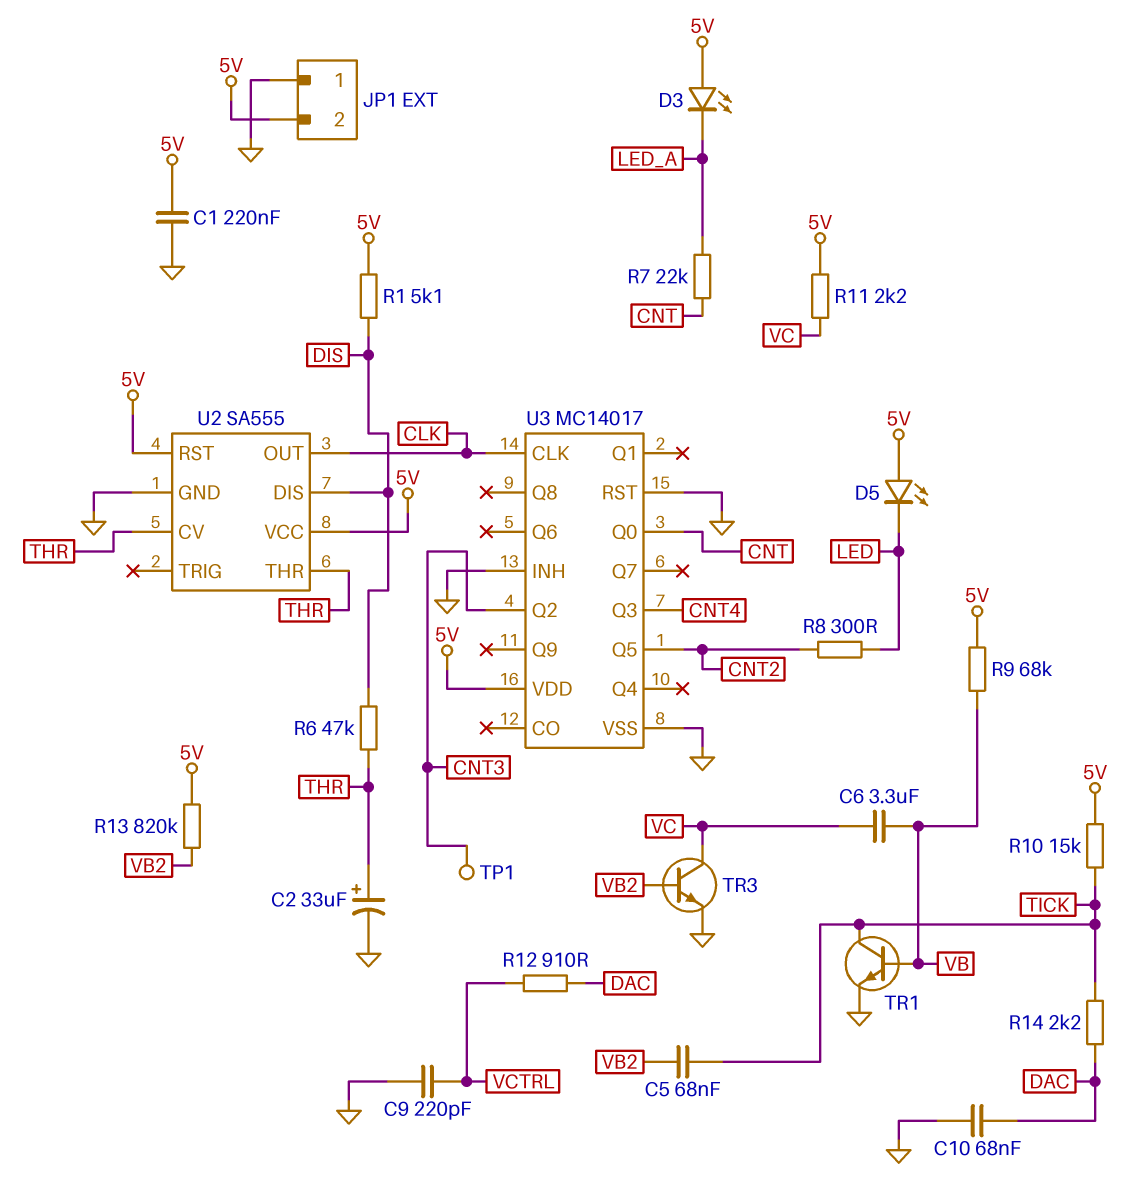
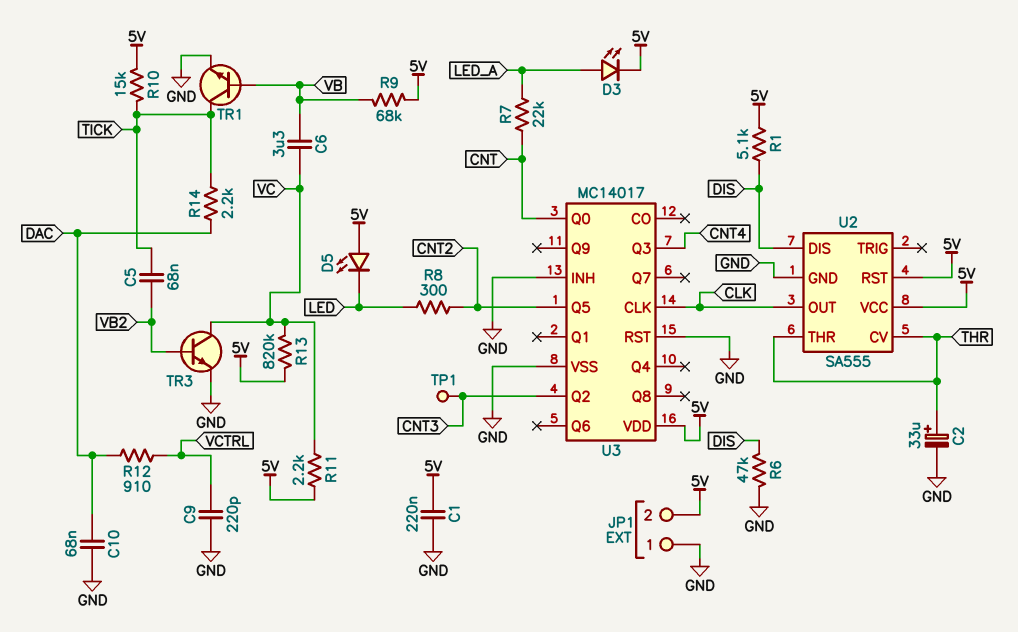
D3: LED (A 5V, K LED_A) -> LED (A LED_A, K 5V)
R6: 47k (DIS, THR) -> 47k (DIS, GND)
R13: 820k (5V, VB2) -> 820k (5V, VC)

